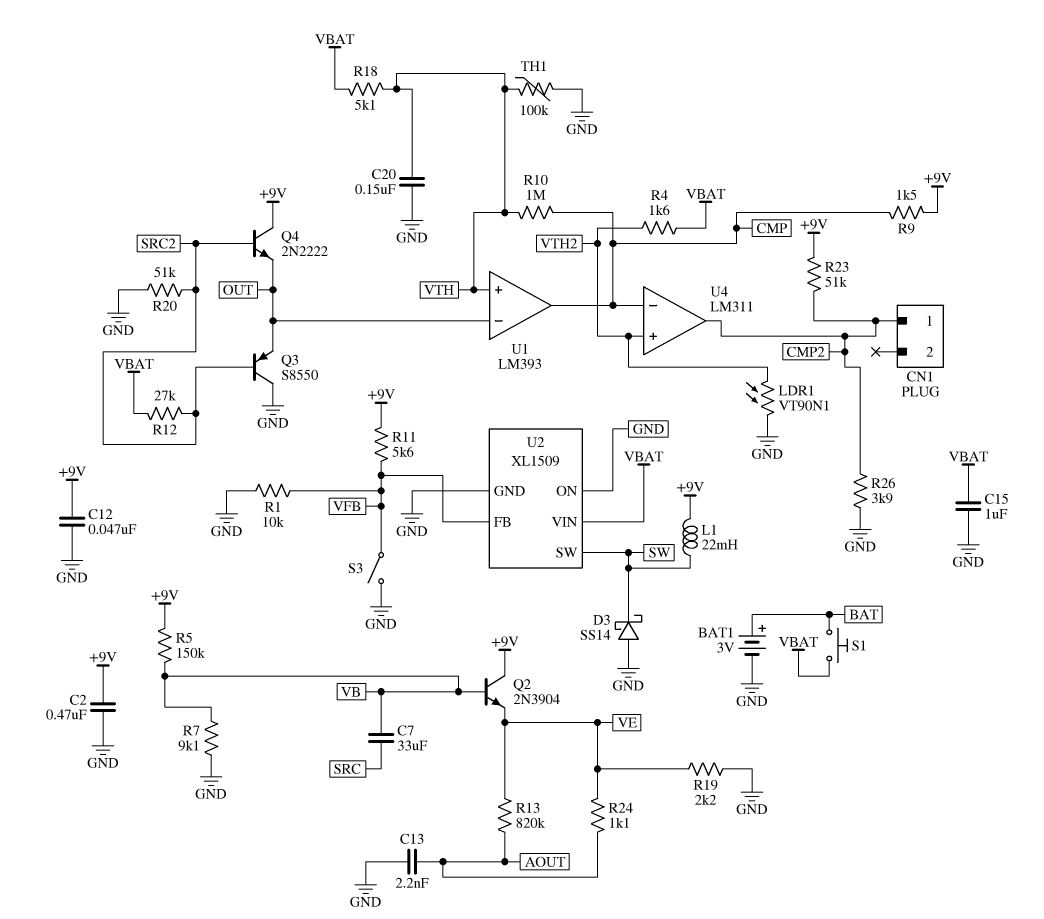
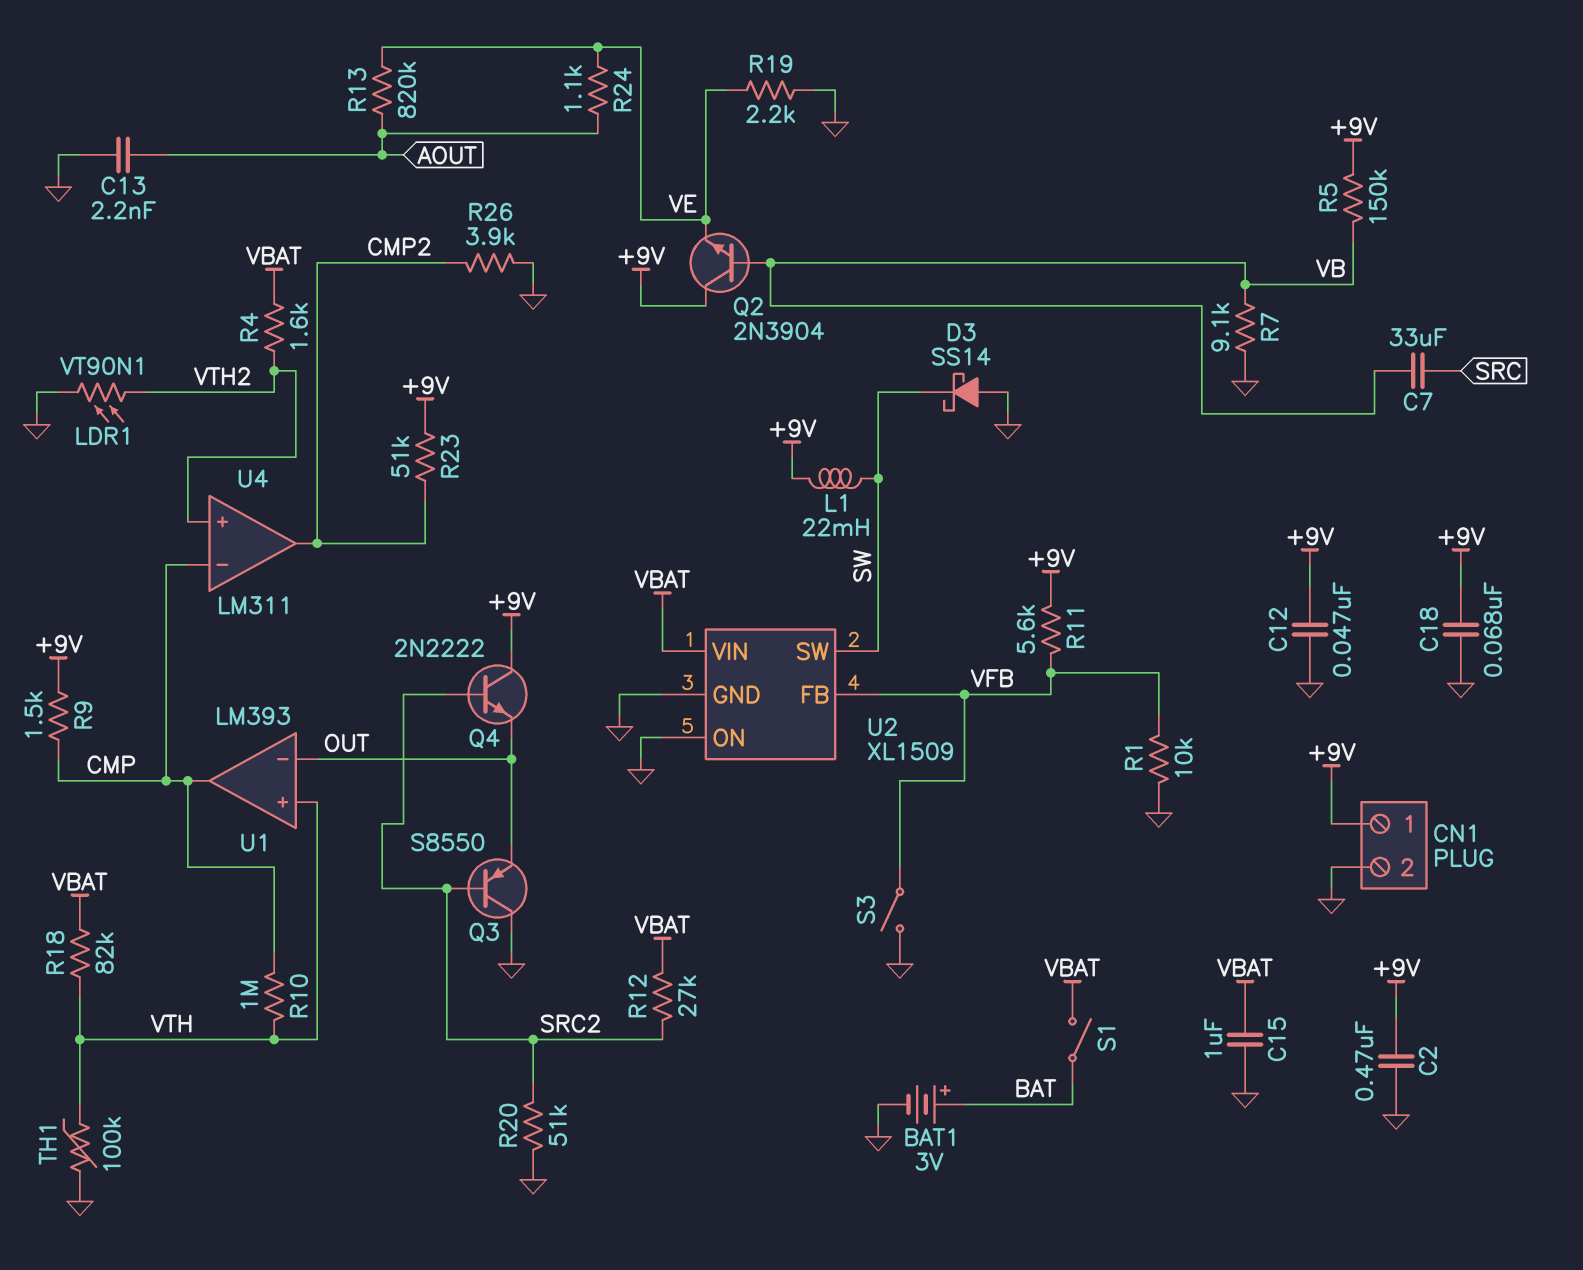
C18: none -> 68nF (+9V, GND)
C20: 150nF (GND, VTH) -> none
CN1 pin 1: CMP2 -> +9V
CN1 pin 2: none -> GND
R18: 5.1k (VBAT, VTH) -> 82k (VBAT, VTH)
S1: button (BAT, VBAT) -> switch (BAT, VBAT)

